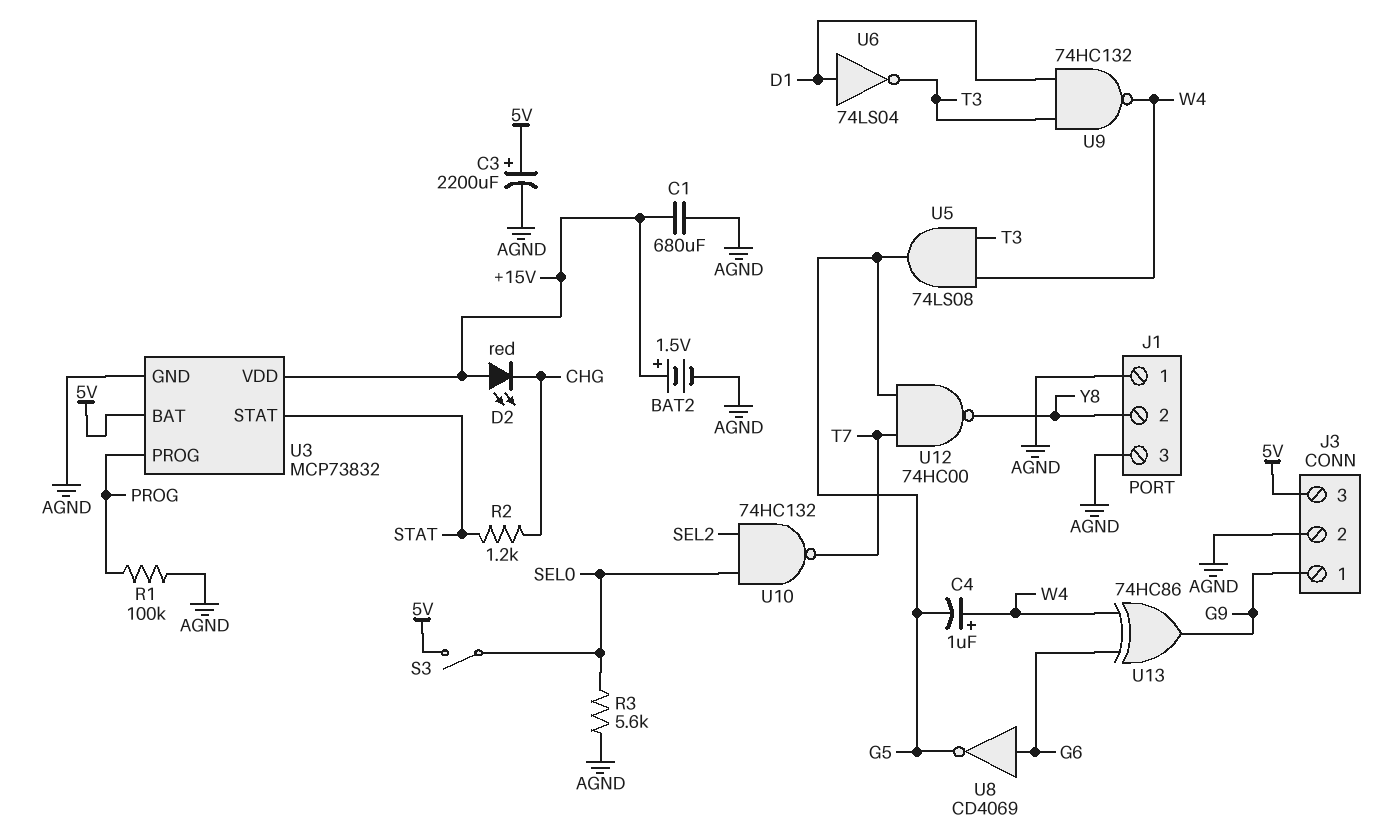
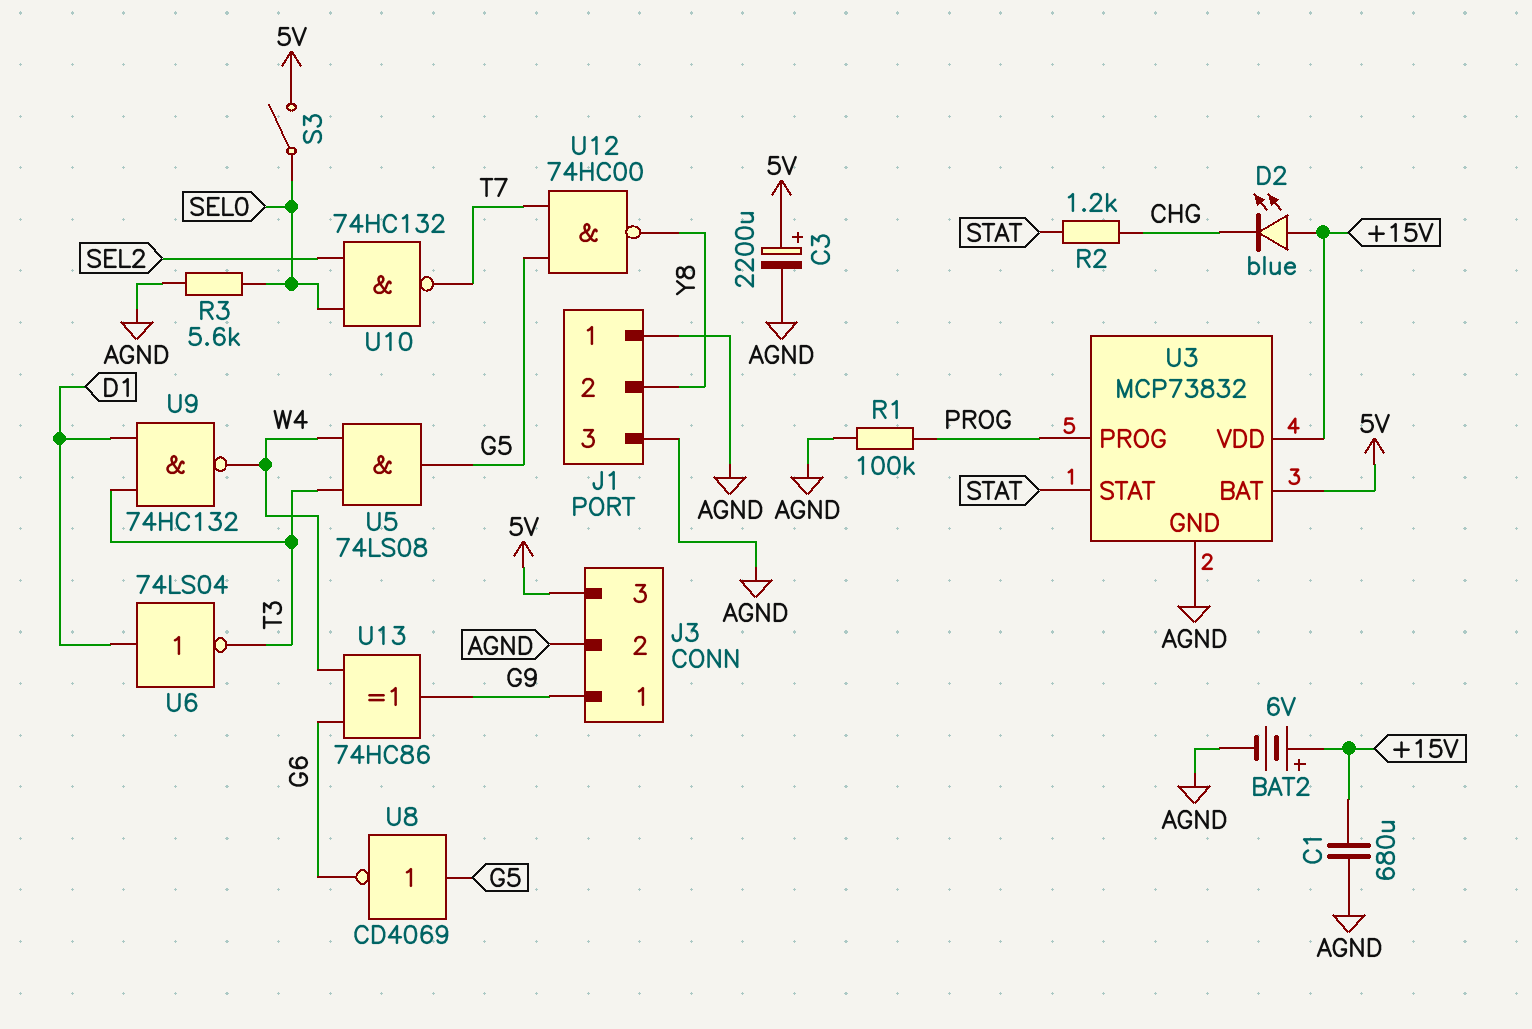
BAT2: 1.5V (plus +15V, minus AGND) -> 6V (plus +15V, minus AGND)
C4: 1uF (plus W4, minus G5) -> none
D2: LED red (A +15V, K CHG) -> LED blue (A +15V, K CHG)
U8: NOT CD4069 (in G6, out G5) -> NOT CD4069 (in G5, out G6)

